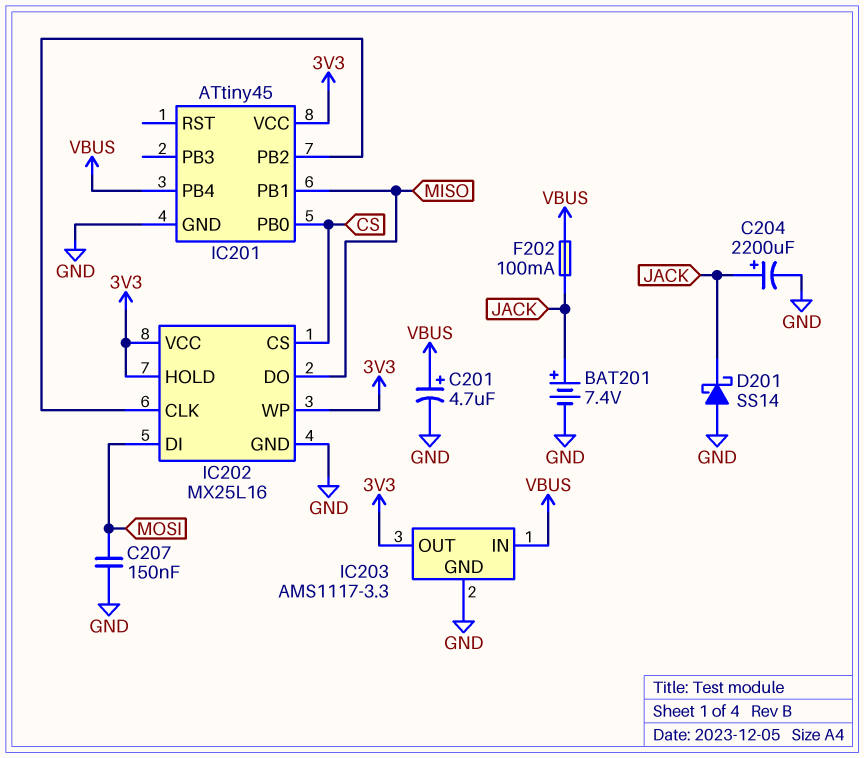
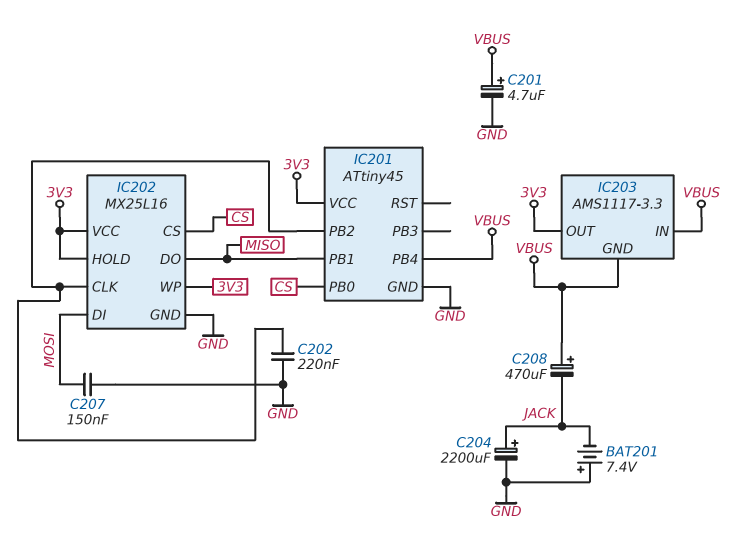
BAT201: 7.4V (plus JACK, minus GND) -> 7.4V (plus GND, minus JACK)
C202: none -> 220nF (GND, IC201/PB2)
C208: none -> 470uF (plus VBUS, minus JACK)
D201: schottky SS14 (A GND, K JACK) -> none
F202: 100mA (JACK, VBUS) -> none
IC203 pin GND: GND -> VBUS

